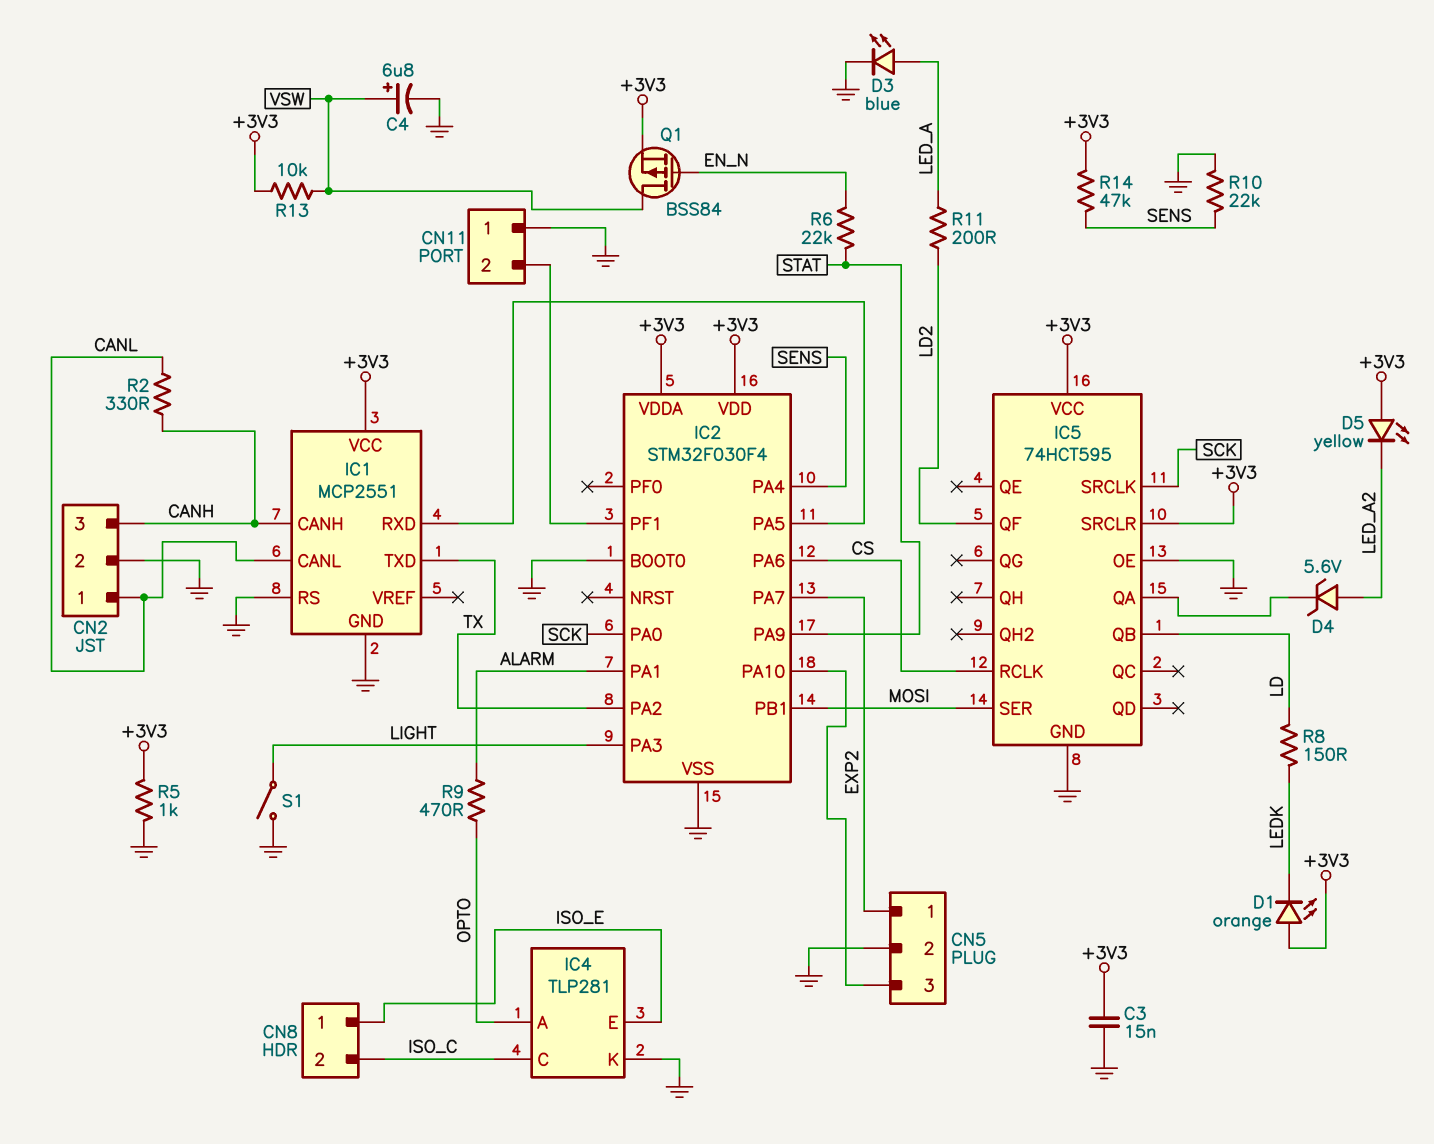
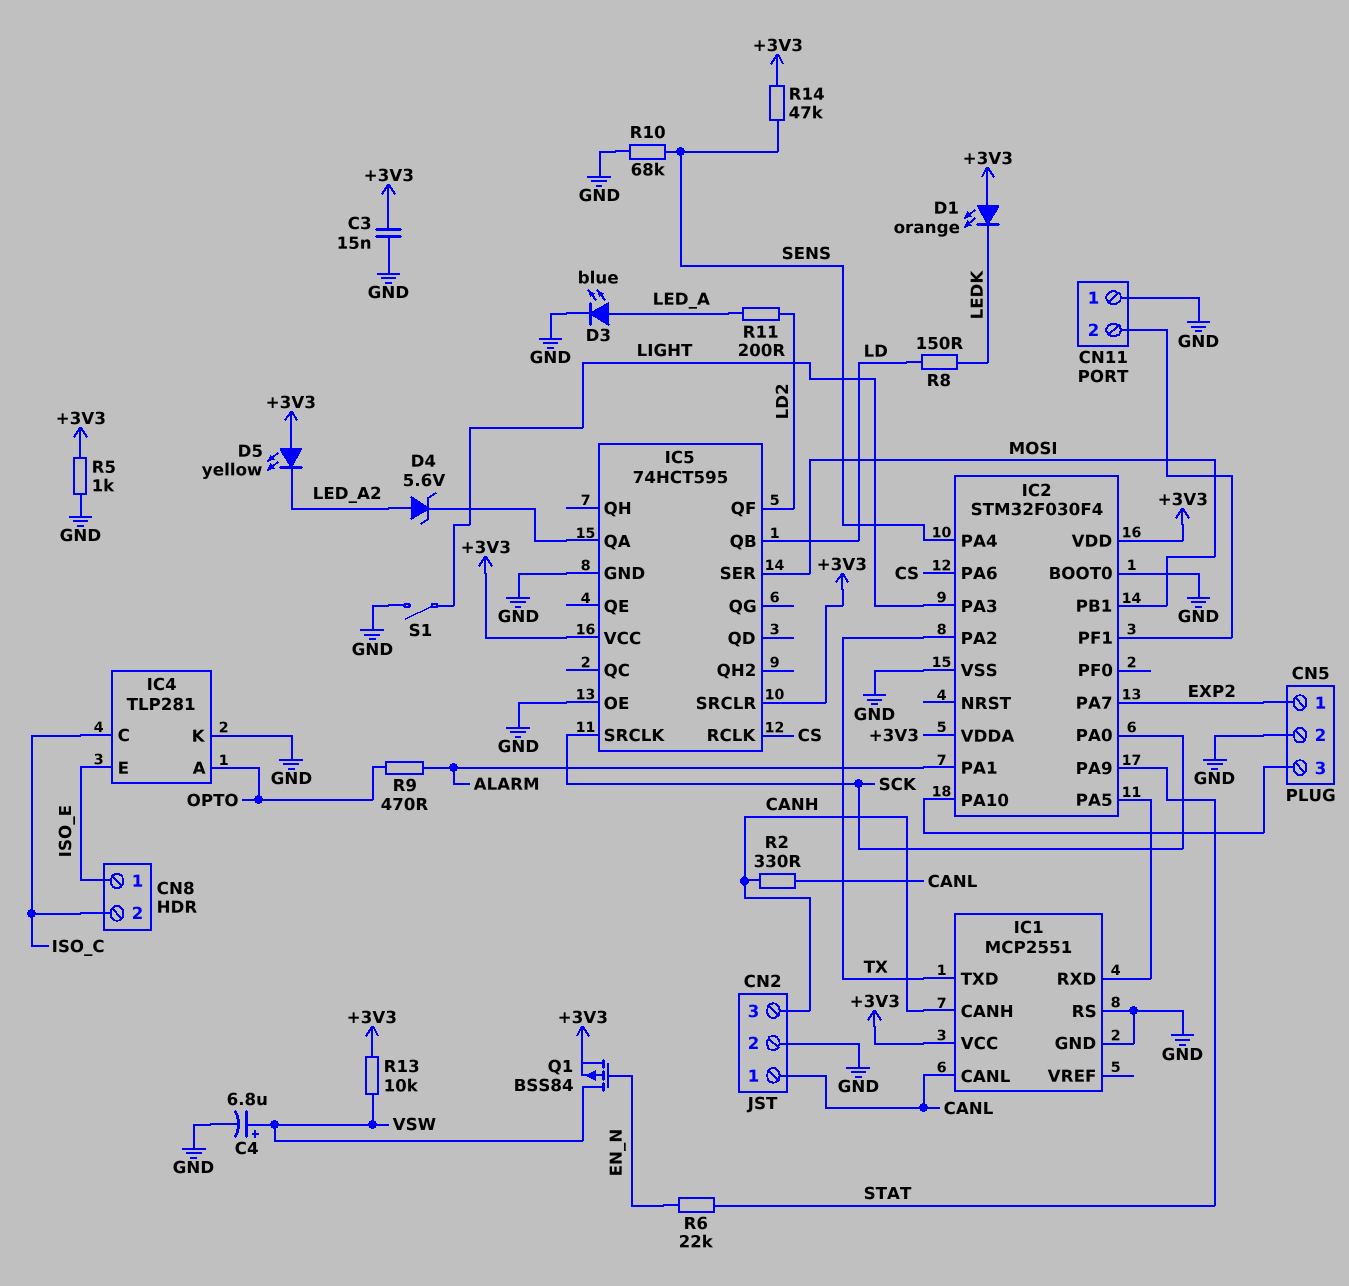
R10: 22k (GND, SENS) -> 68k (GND, SENS)

